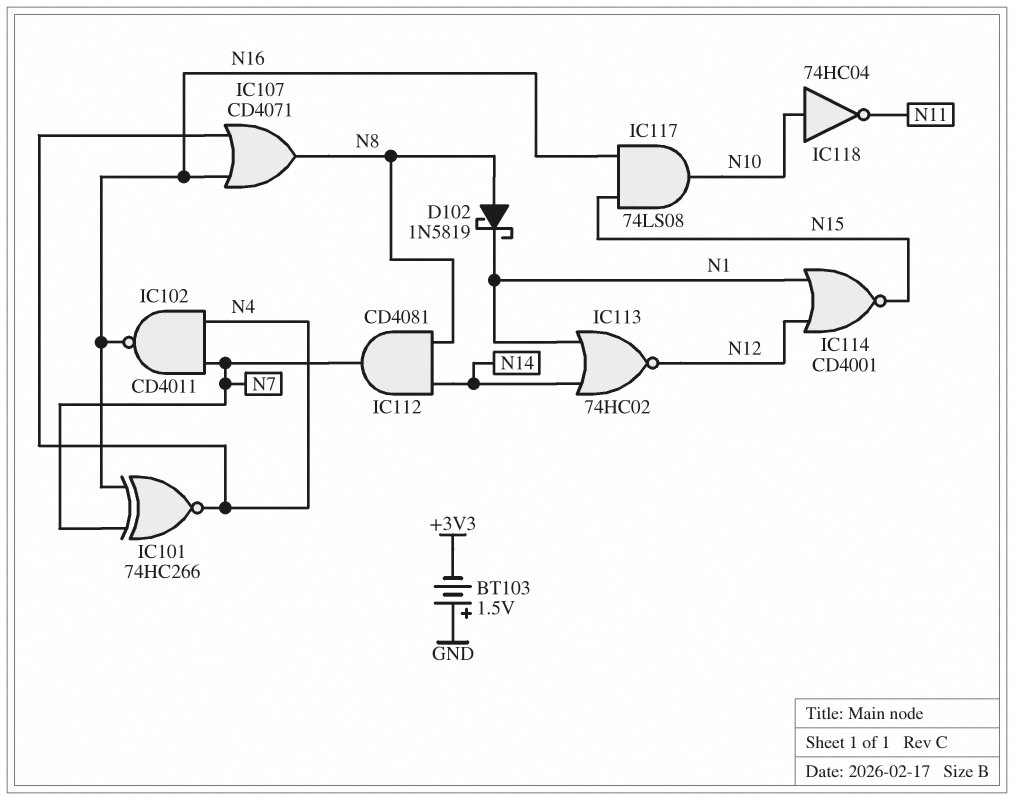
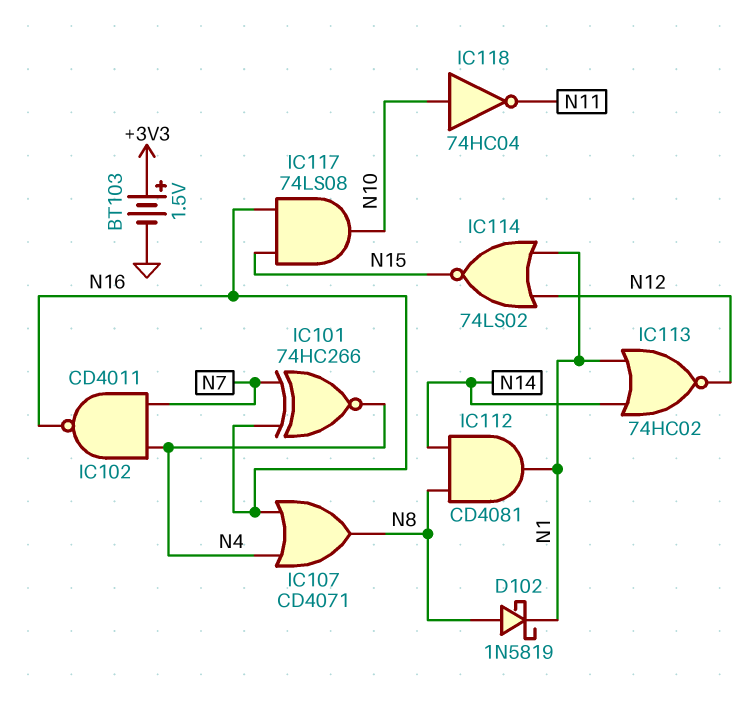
BT103: 1.5V (plus GND, minus +3V3) -> 1.5V (plus +3V3, minus GND)
IC112: AND CD4081 (in N8, in N14, out N7) -> AND CD4081 (in N8, in N14, out N1)
IC114: NOR CD4001 (in N1, in N12, out N15) -> NOR 74LS02 (in N1, in N12, out N15)

